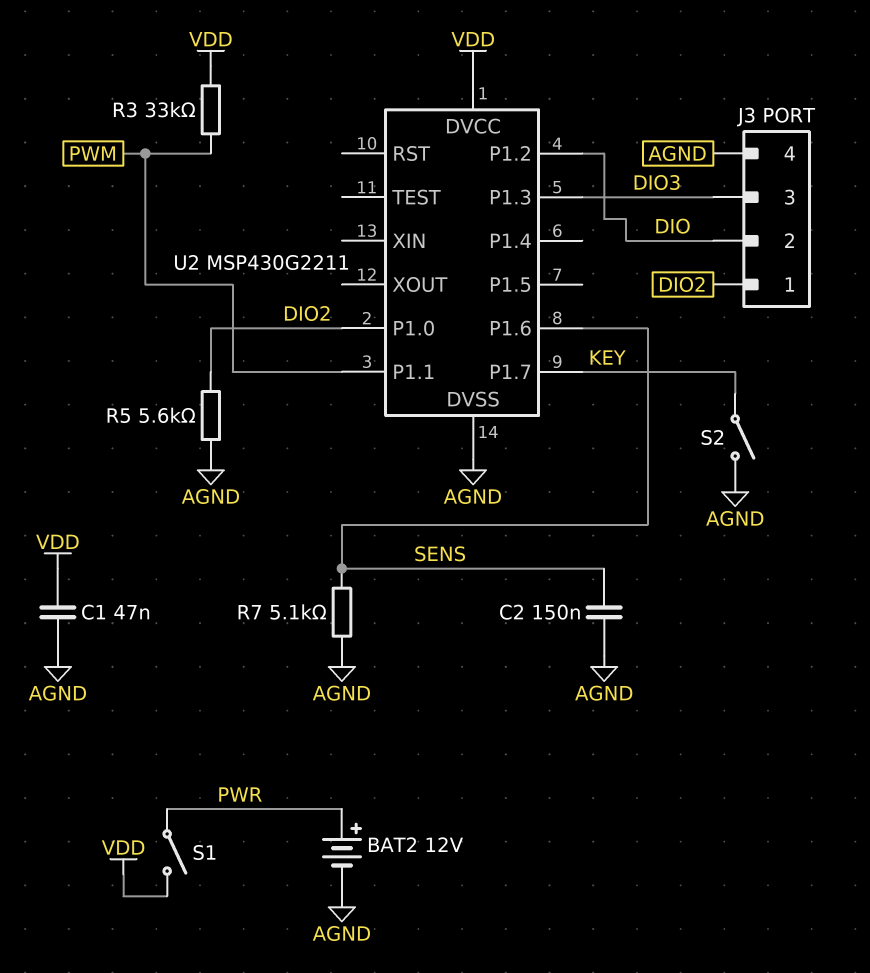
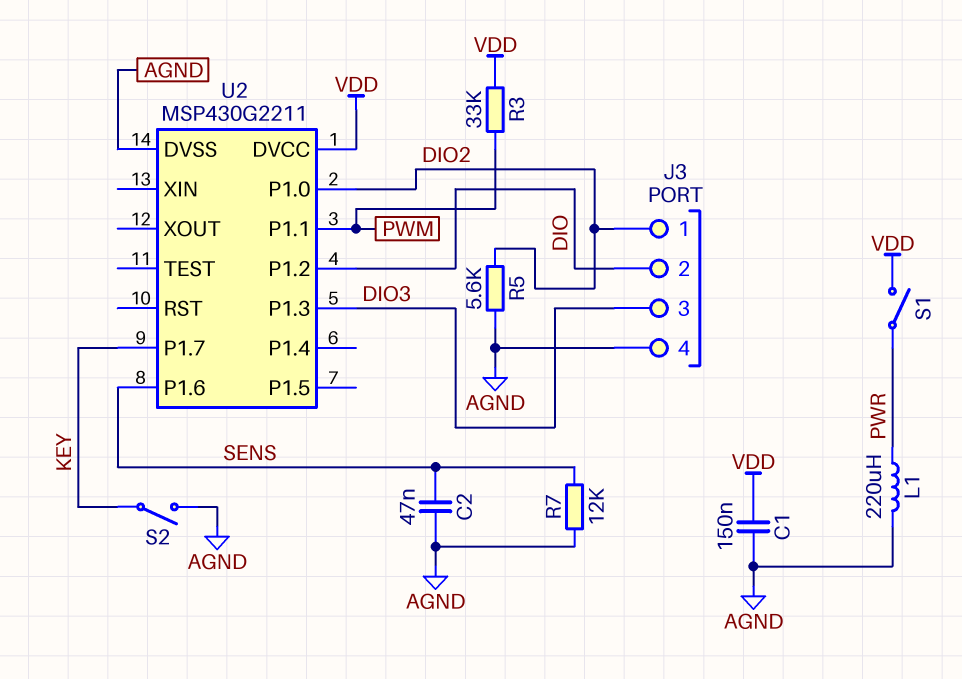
BAT2: 12V (plus PWR, minus AGND) -> none
C1: 47nF (AGND, VDD) -> 150nF (AGND, VDD)
C2: 150nF (AGND, SENS) -> 47nF (AGND, SENS)
L1: none -> 220uH (AGND, PWR)
R7: 5.1k (AGND, SENS) -> 12k (AGND, SENS)

